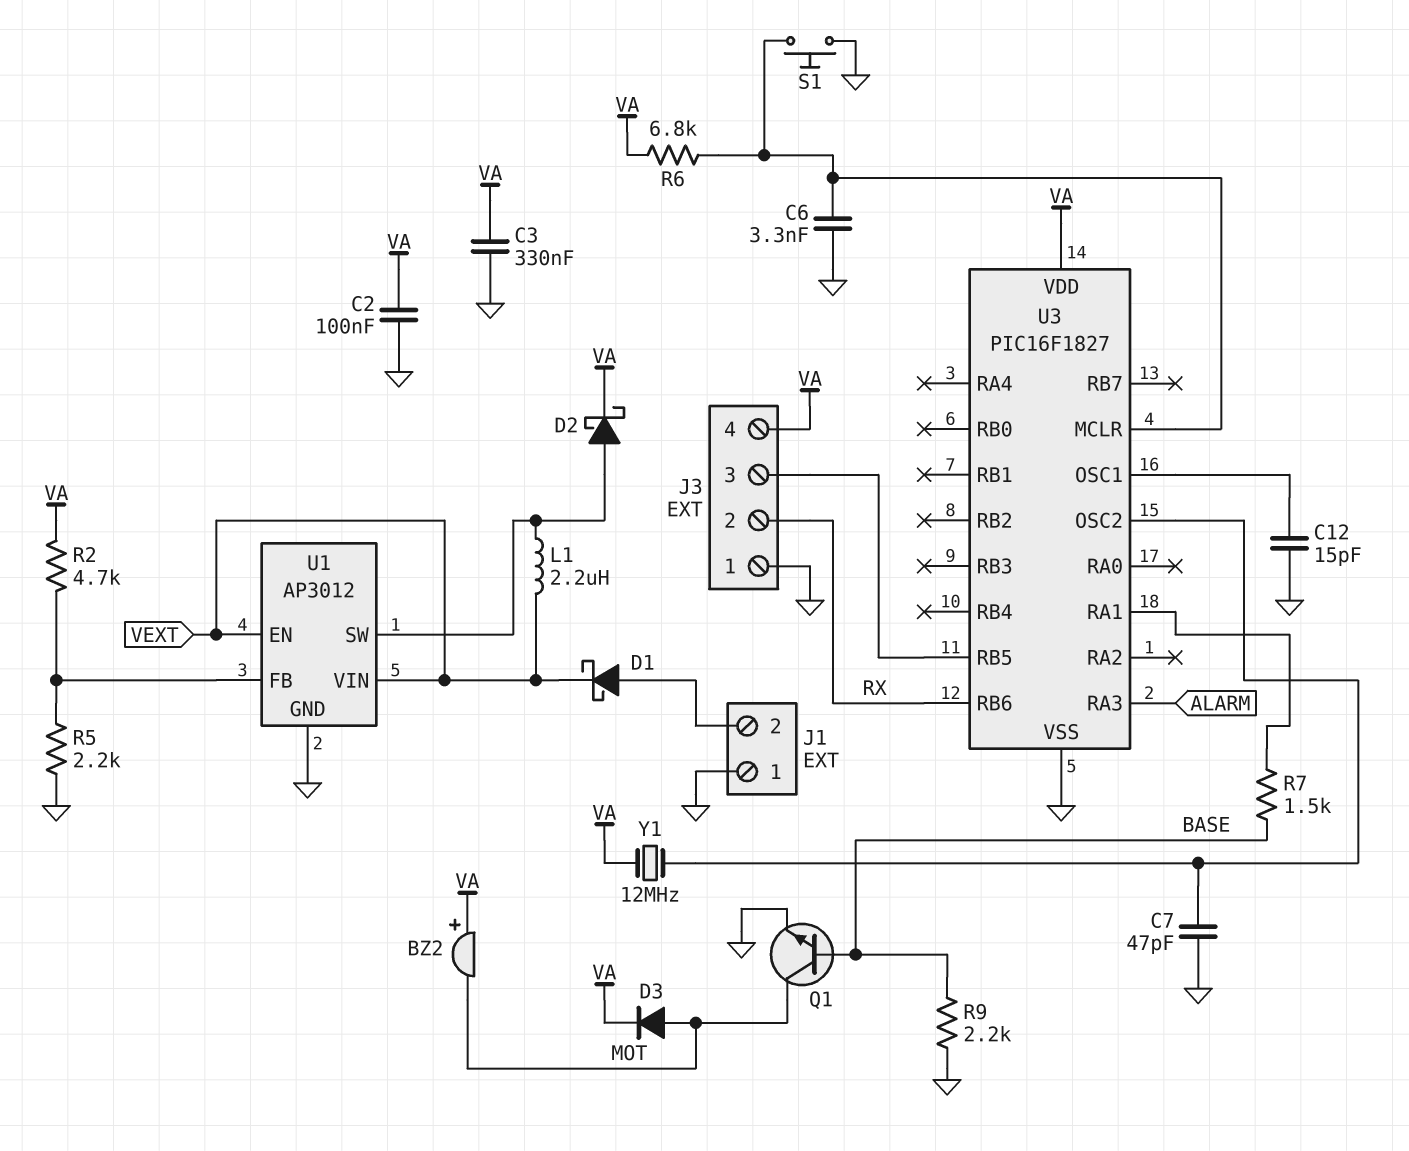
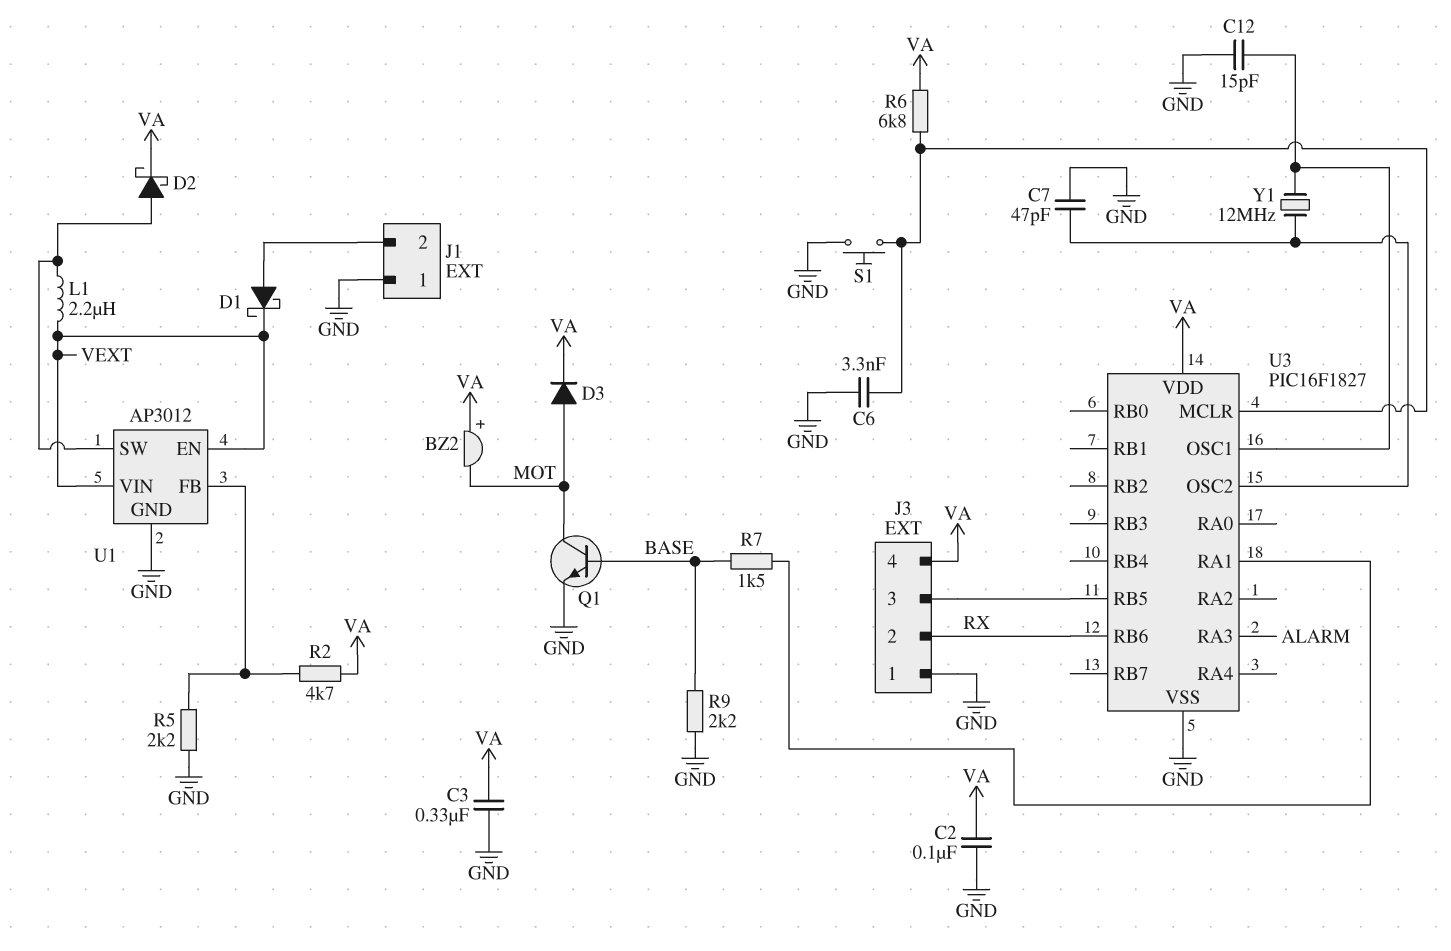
Y1: 12MHz (U3/OSC2, VA) -> 12MHz (U3/OSC1, U3/OSC2)

